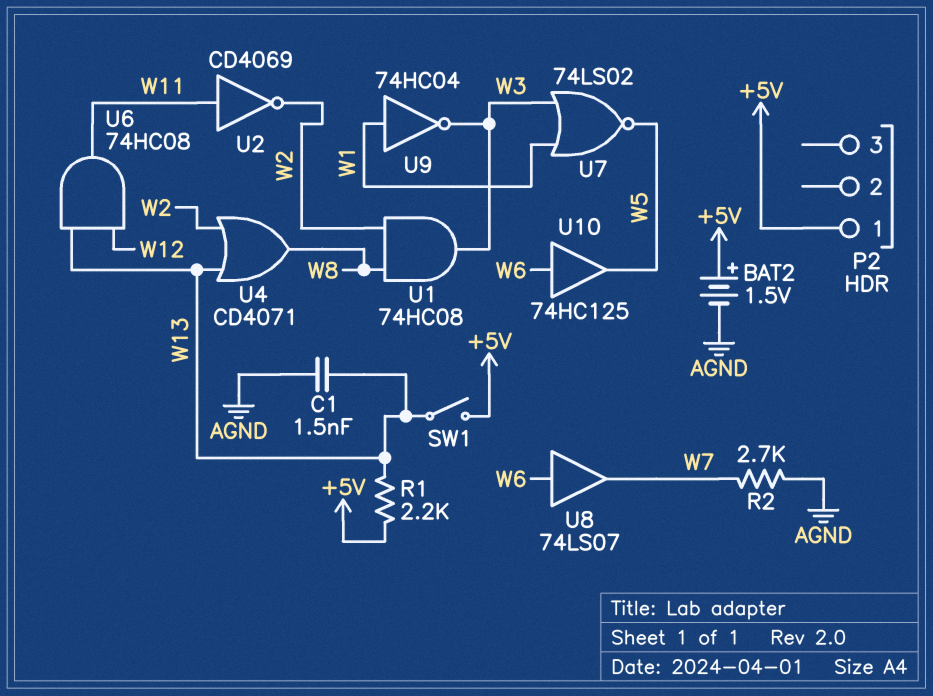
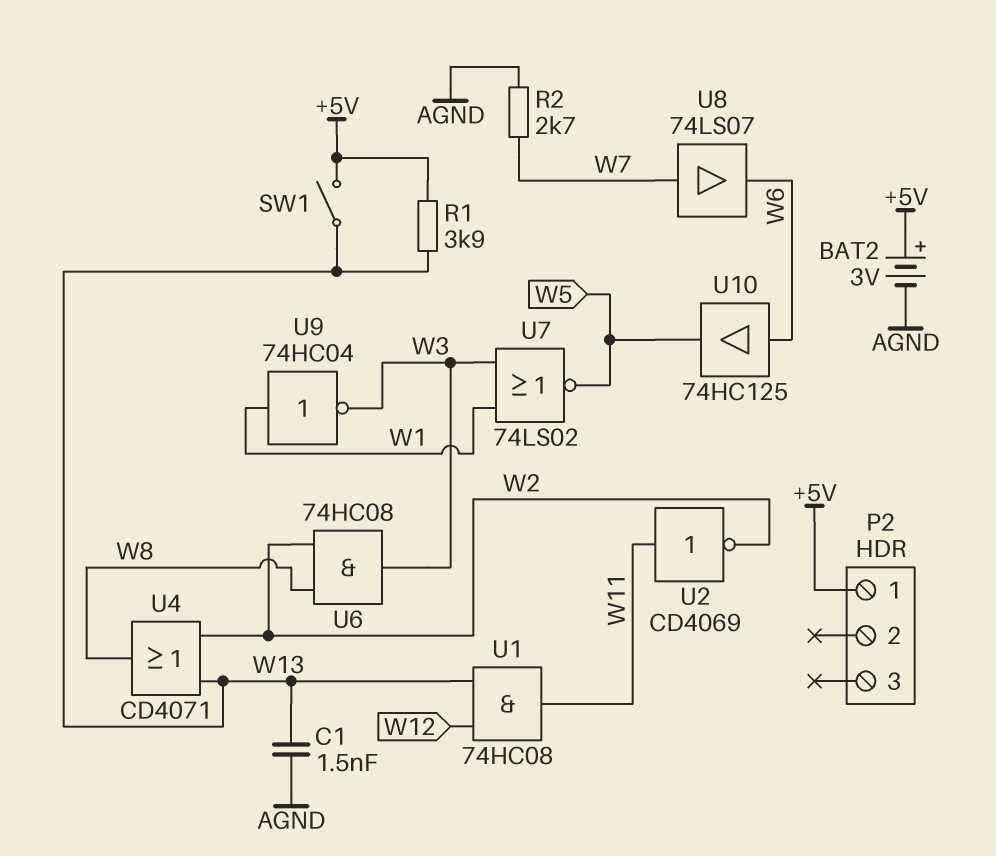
BAT2: 1.5V (plus +5V, minus AGND) -> 3V (plus +5V, minus AGND)
R1: 2.2k (+5V, W13) -> 3.9k (+5V, W13)
U1: AND 74HC08 (in W2, in W8, out W3) -> AND 74HC08 (in W12, in W13, out W11)
U6: AND 74HC08 (in W12, in W13, out W11) -> AND 74HC08 (in W2, in W8, out W3)
U8: buffer 74LS07 (in W6, out W7) -> buffer 74LS07 (in W7, out W6)

